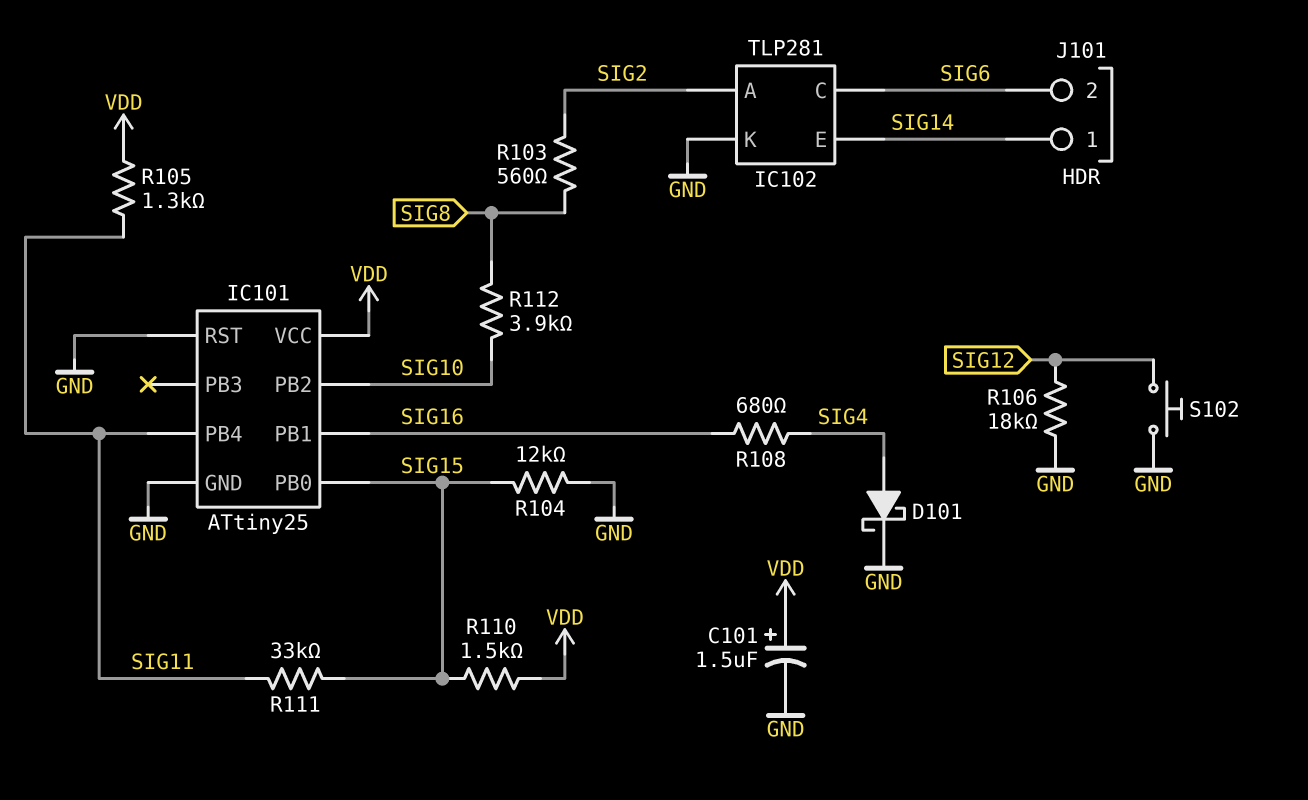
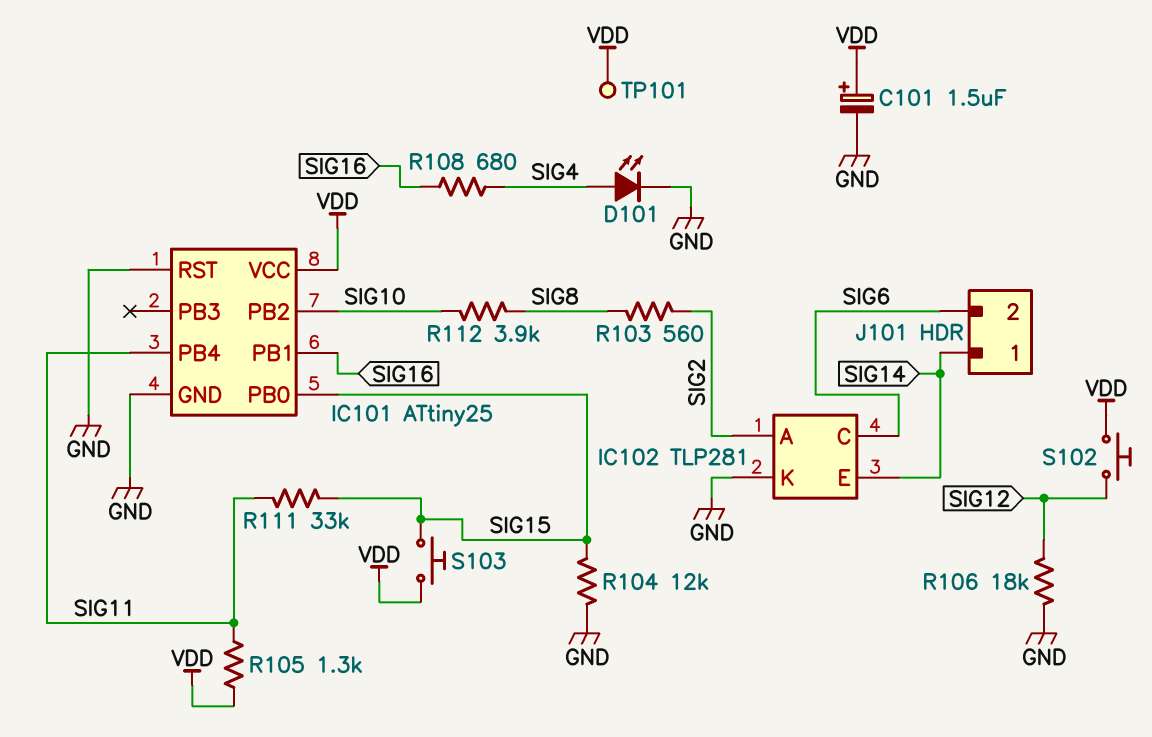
D101: schottky (A SIG4, K GND) -> LED (A SIG4, K GND)
R110: 1.5k (SIG15, VDD) -> none
S102: button (GND, SIG12) -> button (SIG12, VDD)
S103: none -> button (SIG15, VDD)
TP101: none -> test point (VDD)

